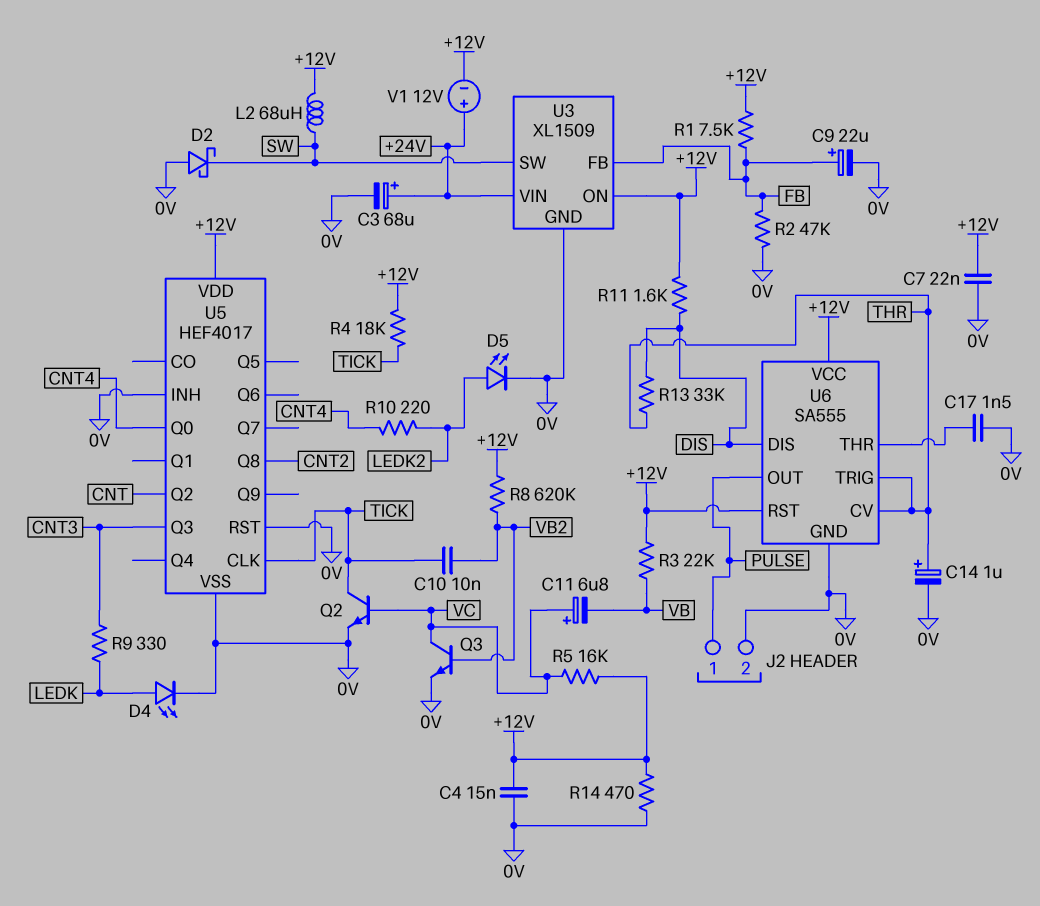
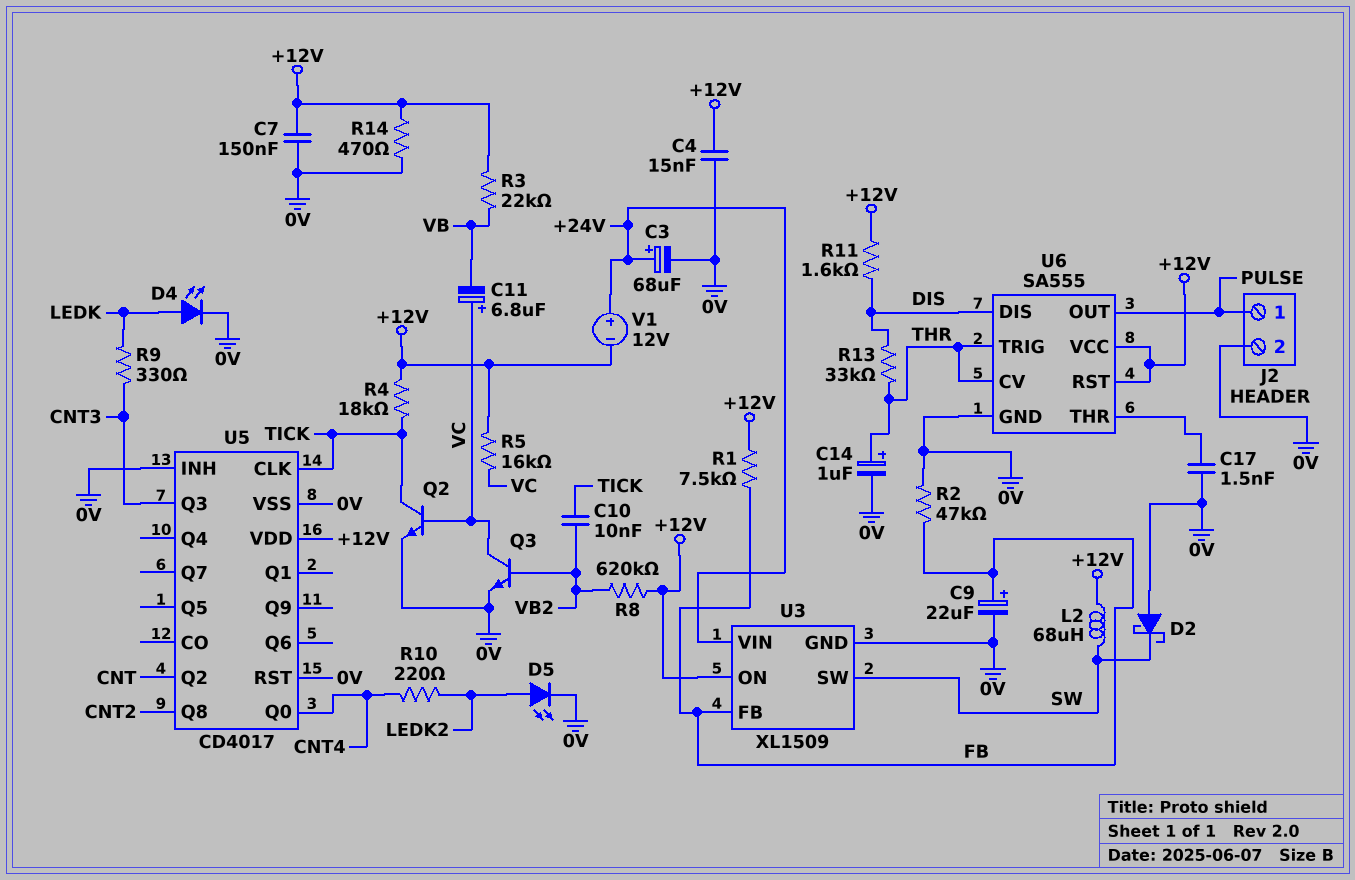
C7: 22nF (+12V, 0V) -> 150nF (+12V, 0V)
U5: HEF4017 -> CD4017

